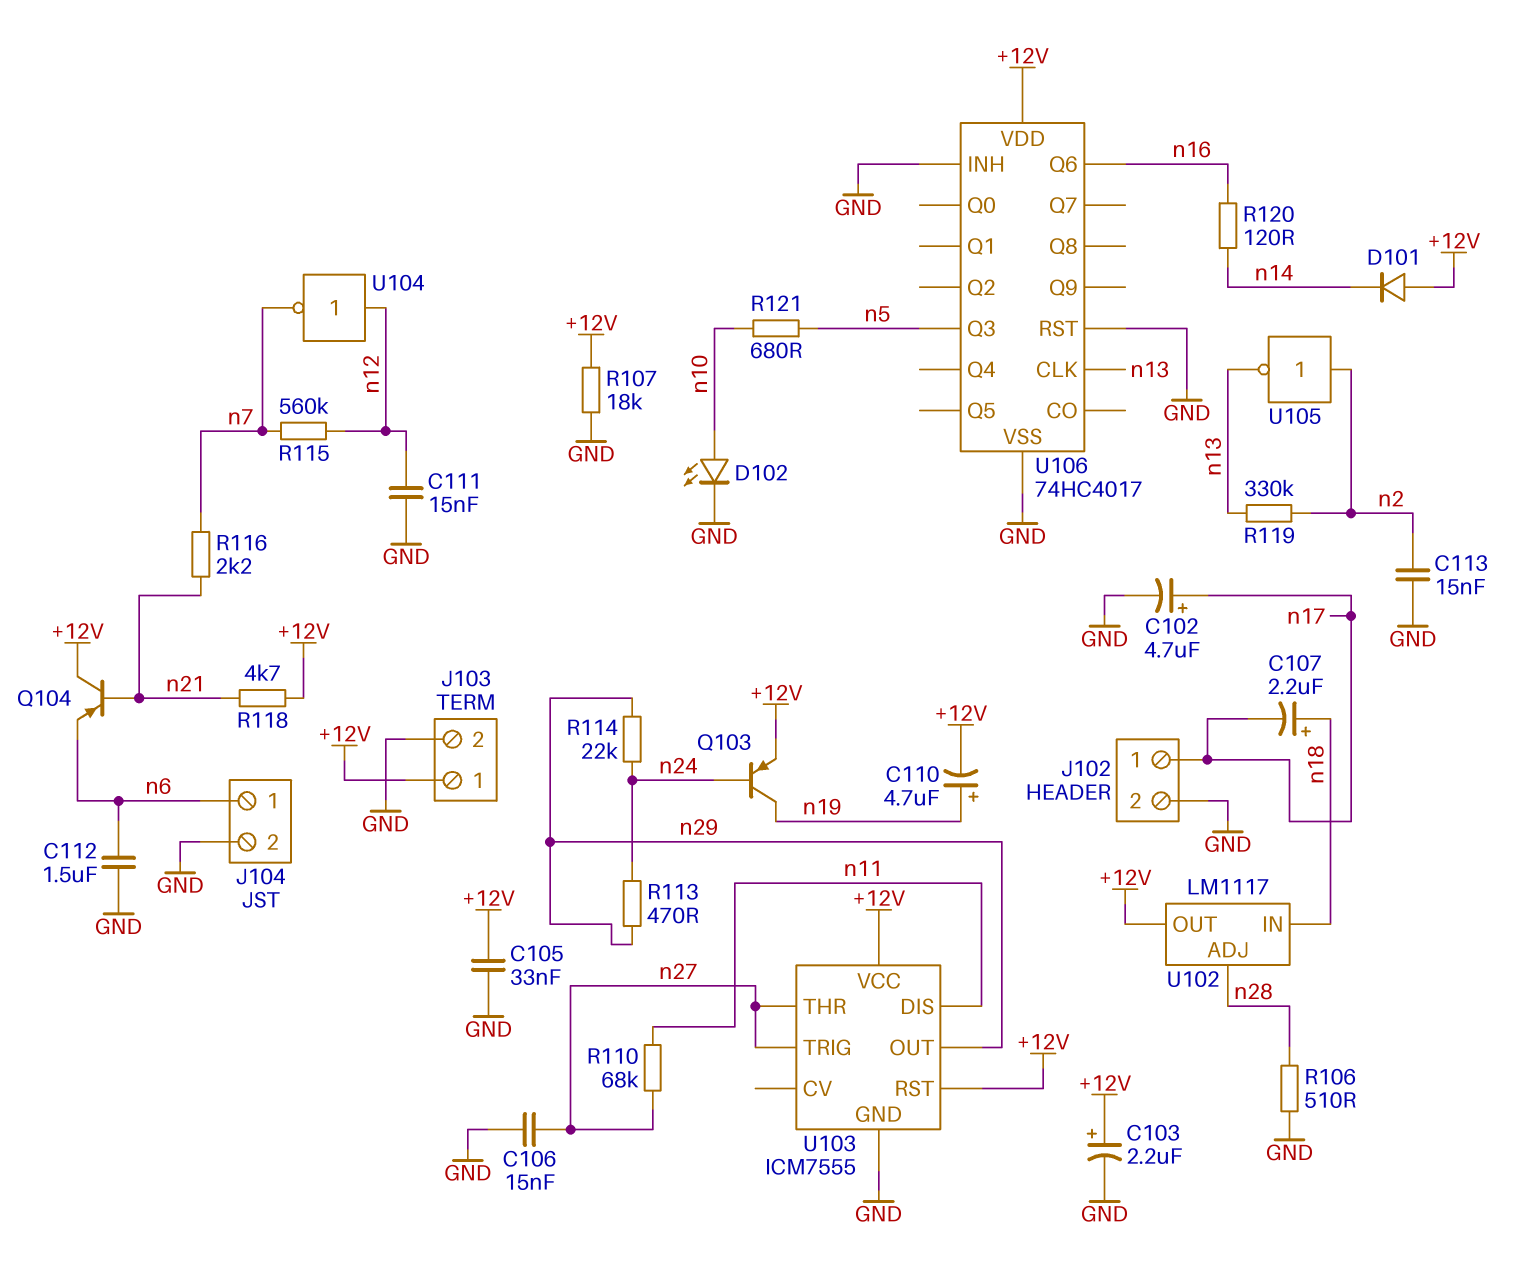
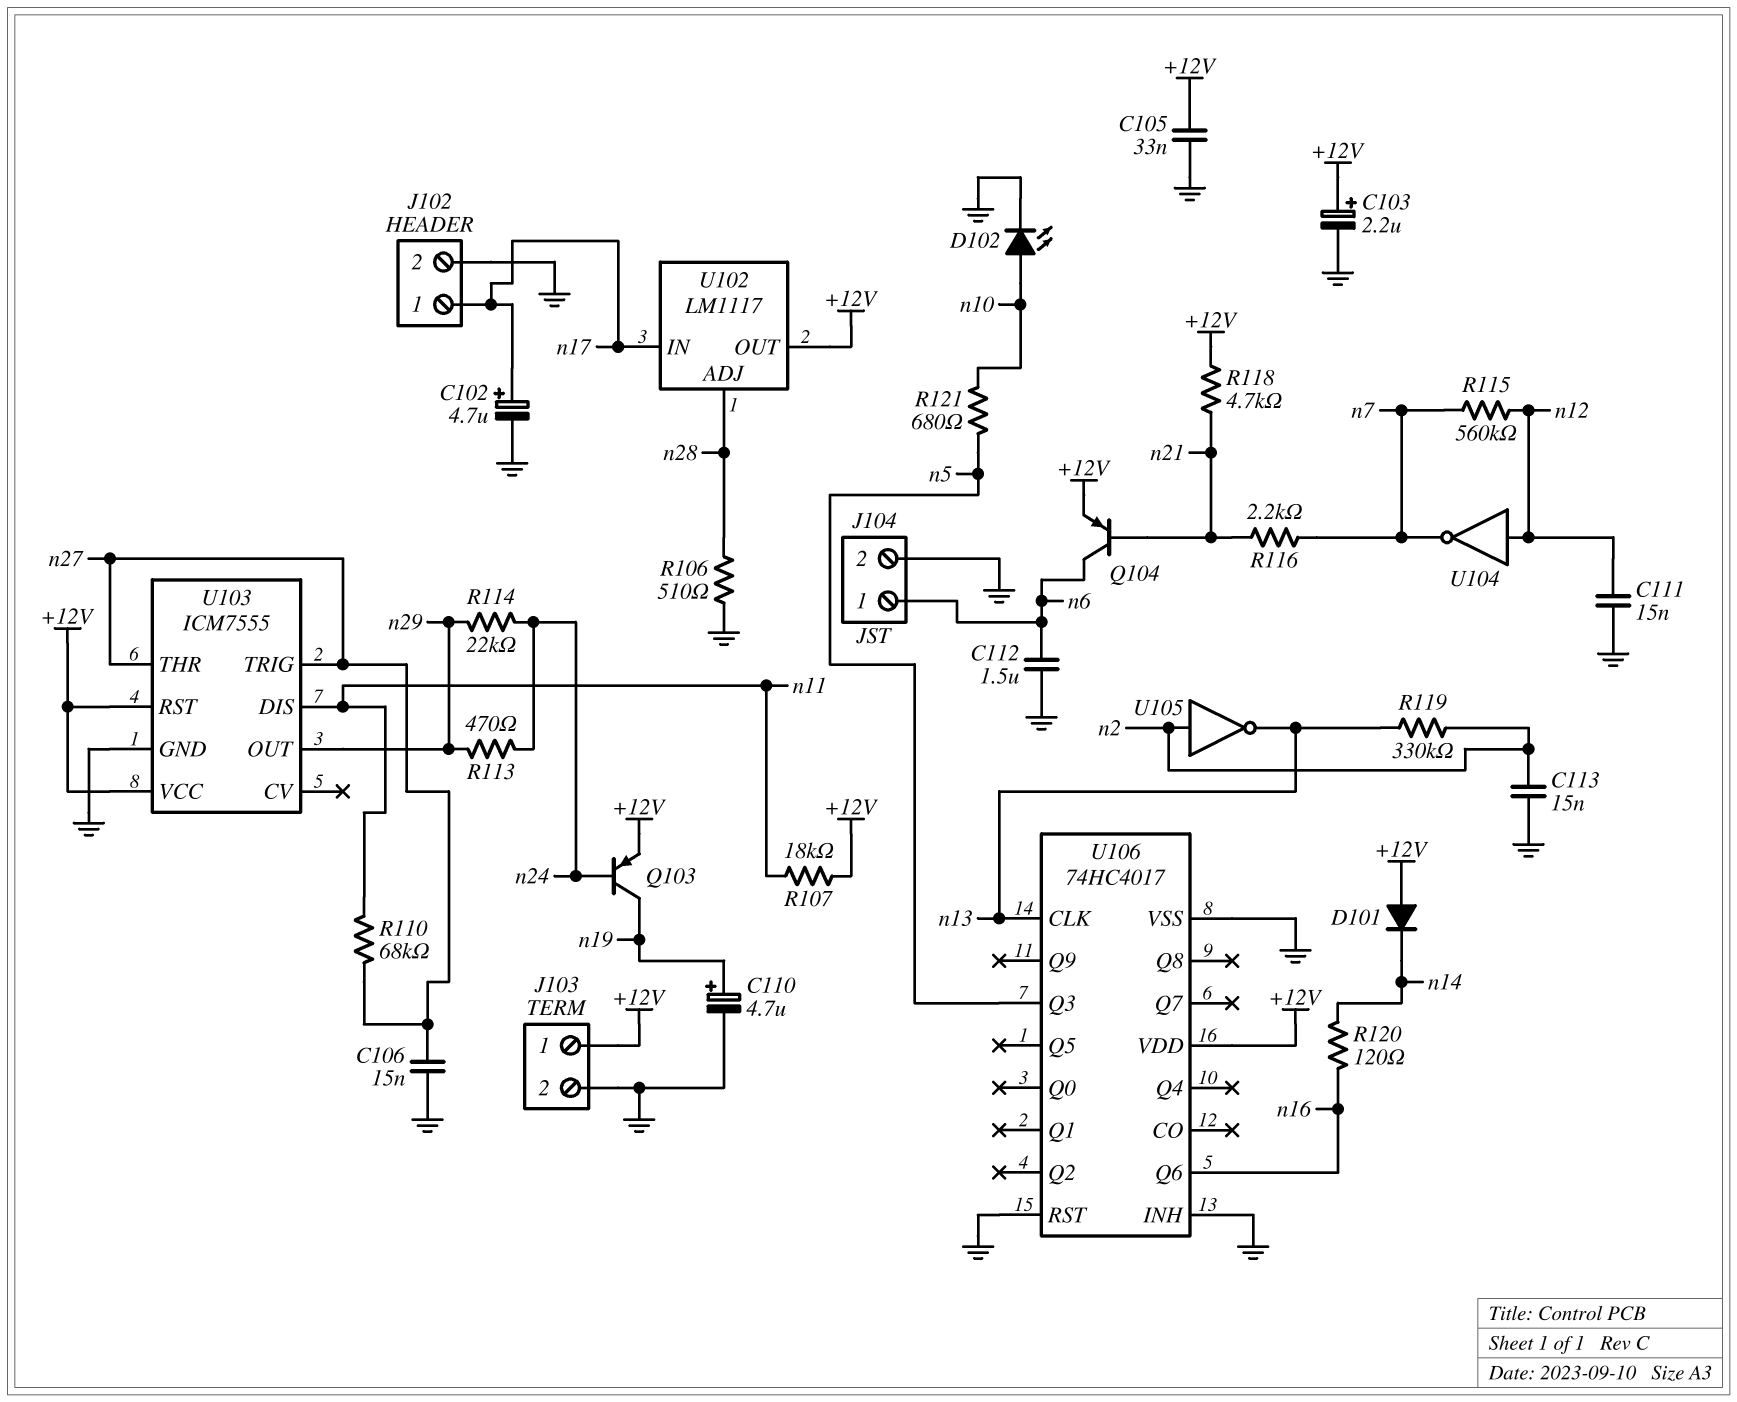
C107: 2.2uF (plus n18, minus n17) -> none
C110: 4.7uF (plus n19, minus +12V) -> 4.7uF (plus n19, minus GND)
Q104: PNP (B n21, C +12V, E n6) -> PNP (B n21, C n6, E +12V)
R107: 18k (+12V, GND) -> 18k (+12V, n11)
U102 pin IN: n18 -> n17

